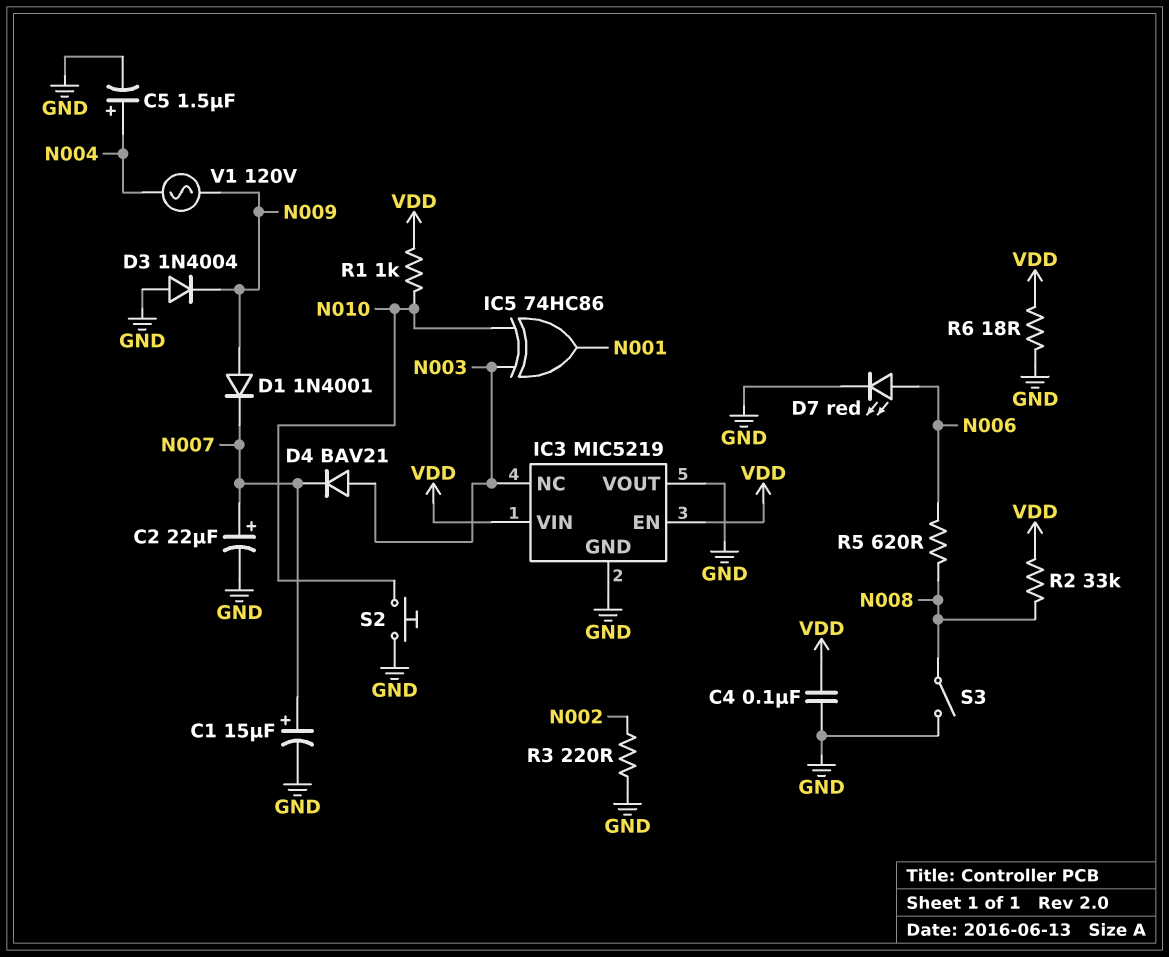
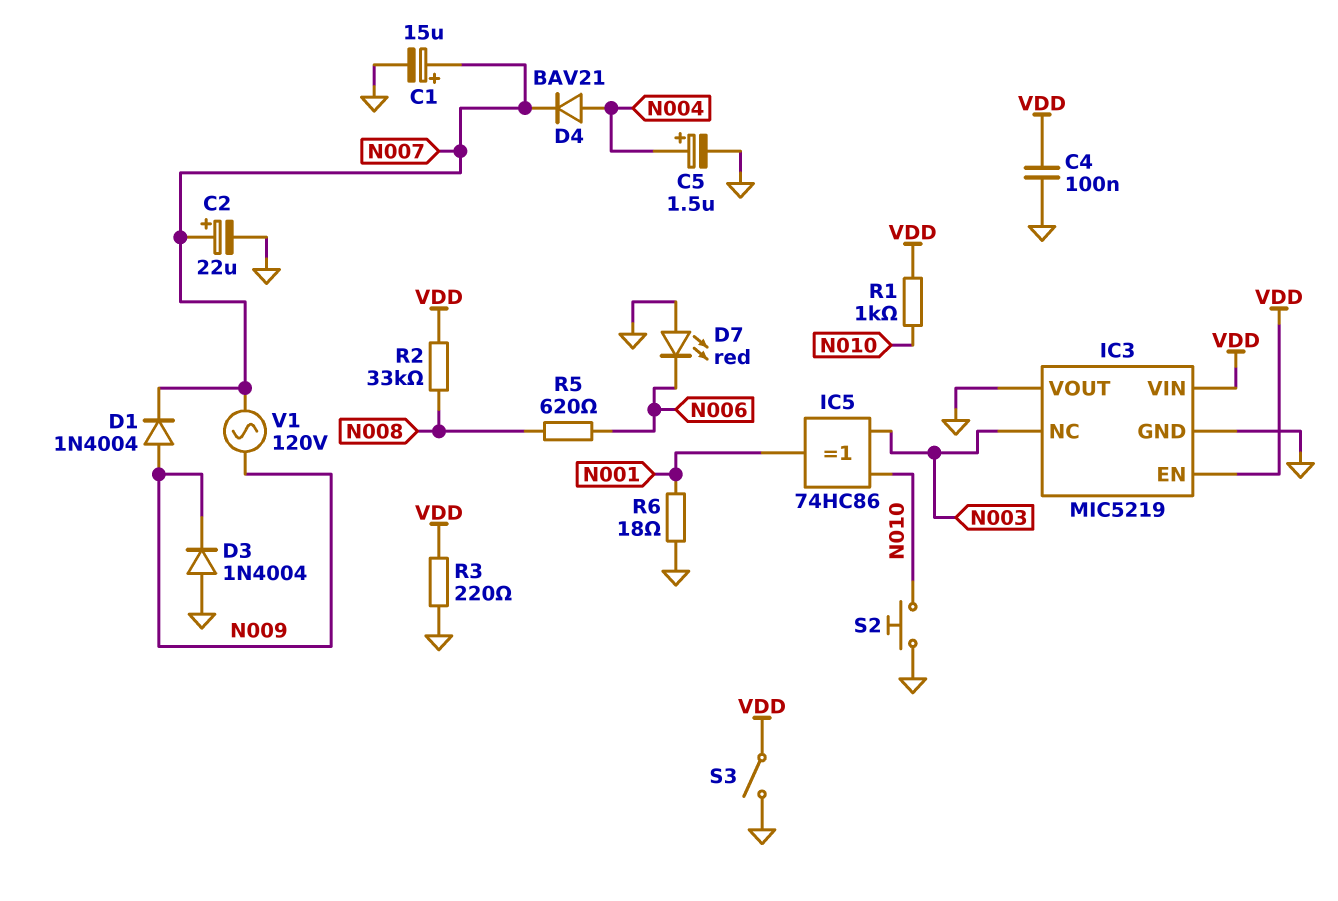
D1: diode 1N4001 (A N009, K N007) -> diode 1N4004 (A N009, K N007)
D4: diode BAV21 (A N003, K N007) -> diode BAV21 (A N004, K N007)
D7: LED red (A N006, K GND) -> LED red (A GND, K N006)
R3: 220 (GND, N002) -> 220 (GND, VDD)
R6: 18 (GND, VDD) -> 18 (GND, N001)
S3: switch (GND, N008) -> switch (GND, VDD)
V1: AC 120V (N004, N009) -> AC 120V (N007, N009)

